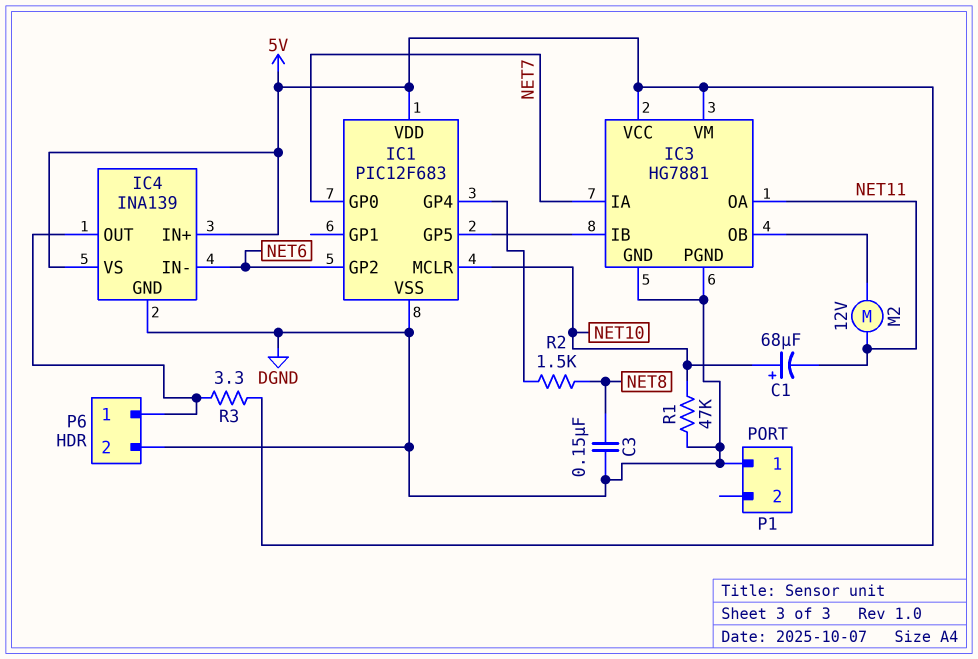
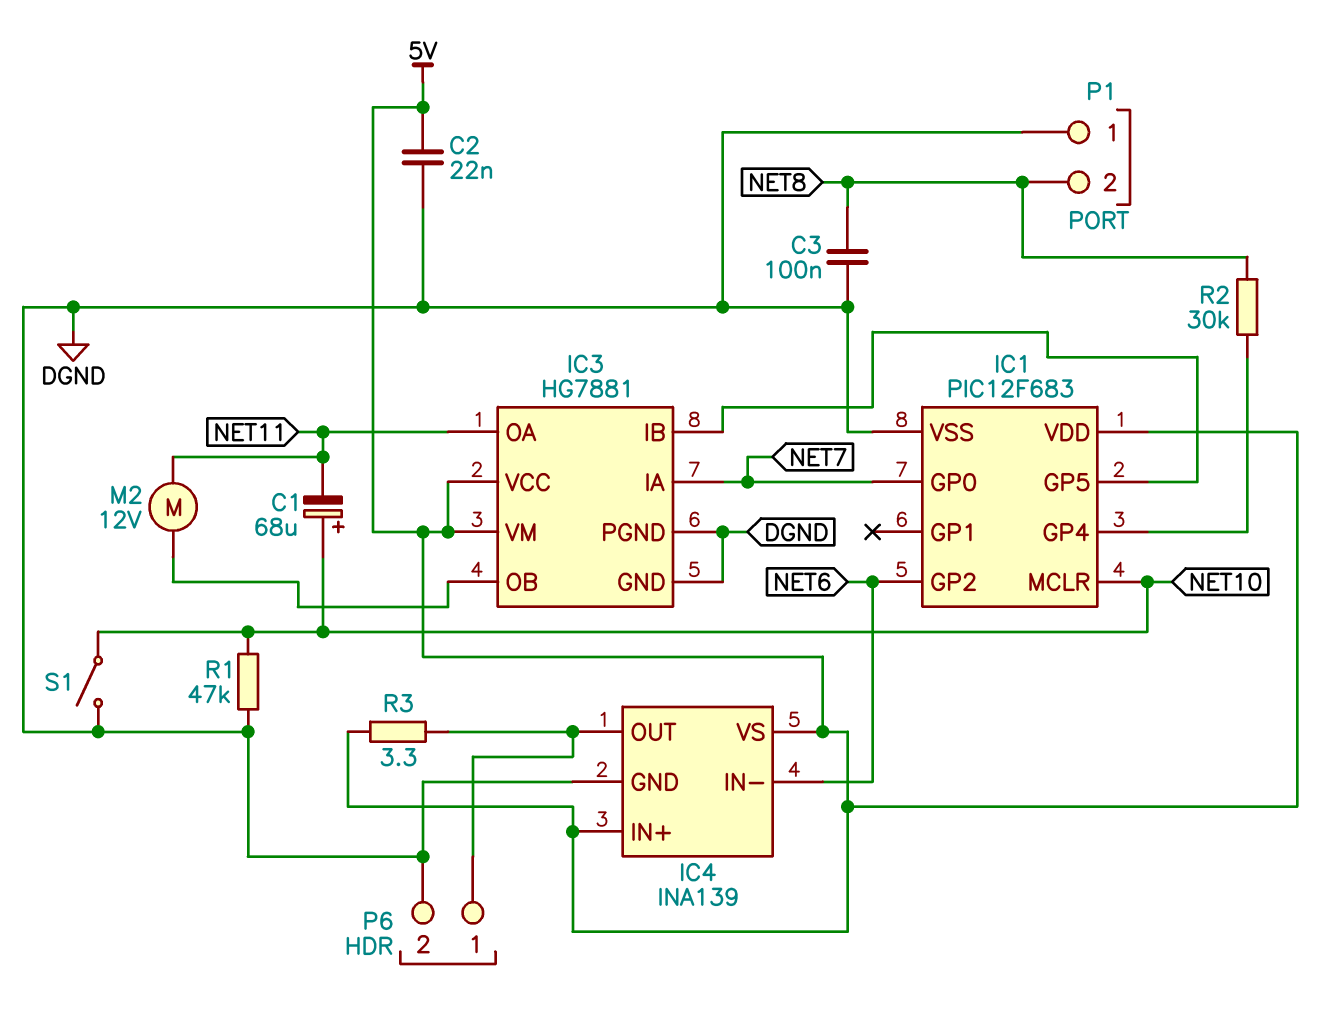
C2: none -> 22nF (5V, DGND)
C3: 150nF (DGND, NET8) -> 100nF (DGND, NET8)
P1 pin 2: none -> NET8
R2: 1.5k (IC1/GP4, NET8) -> 30k (IC1/GP4, NET8)
S1: none -> switch (DGND, NET10)

